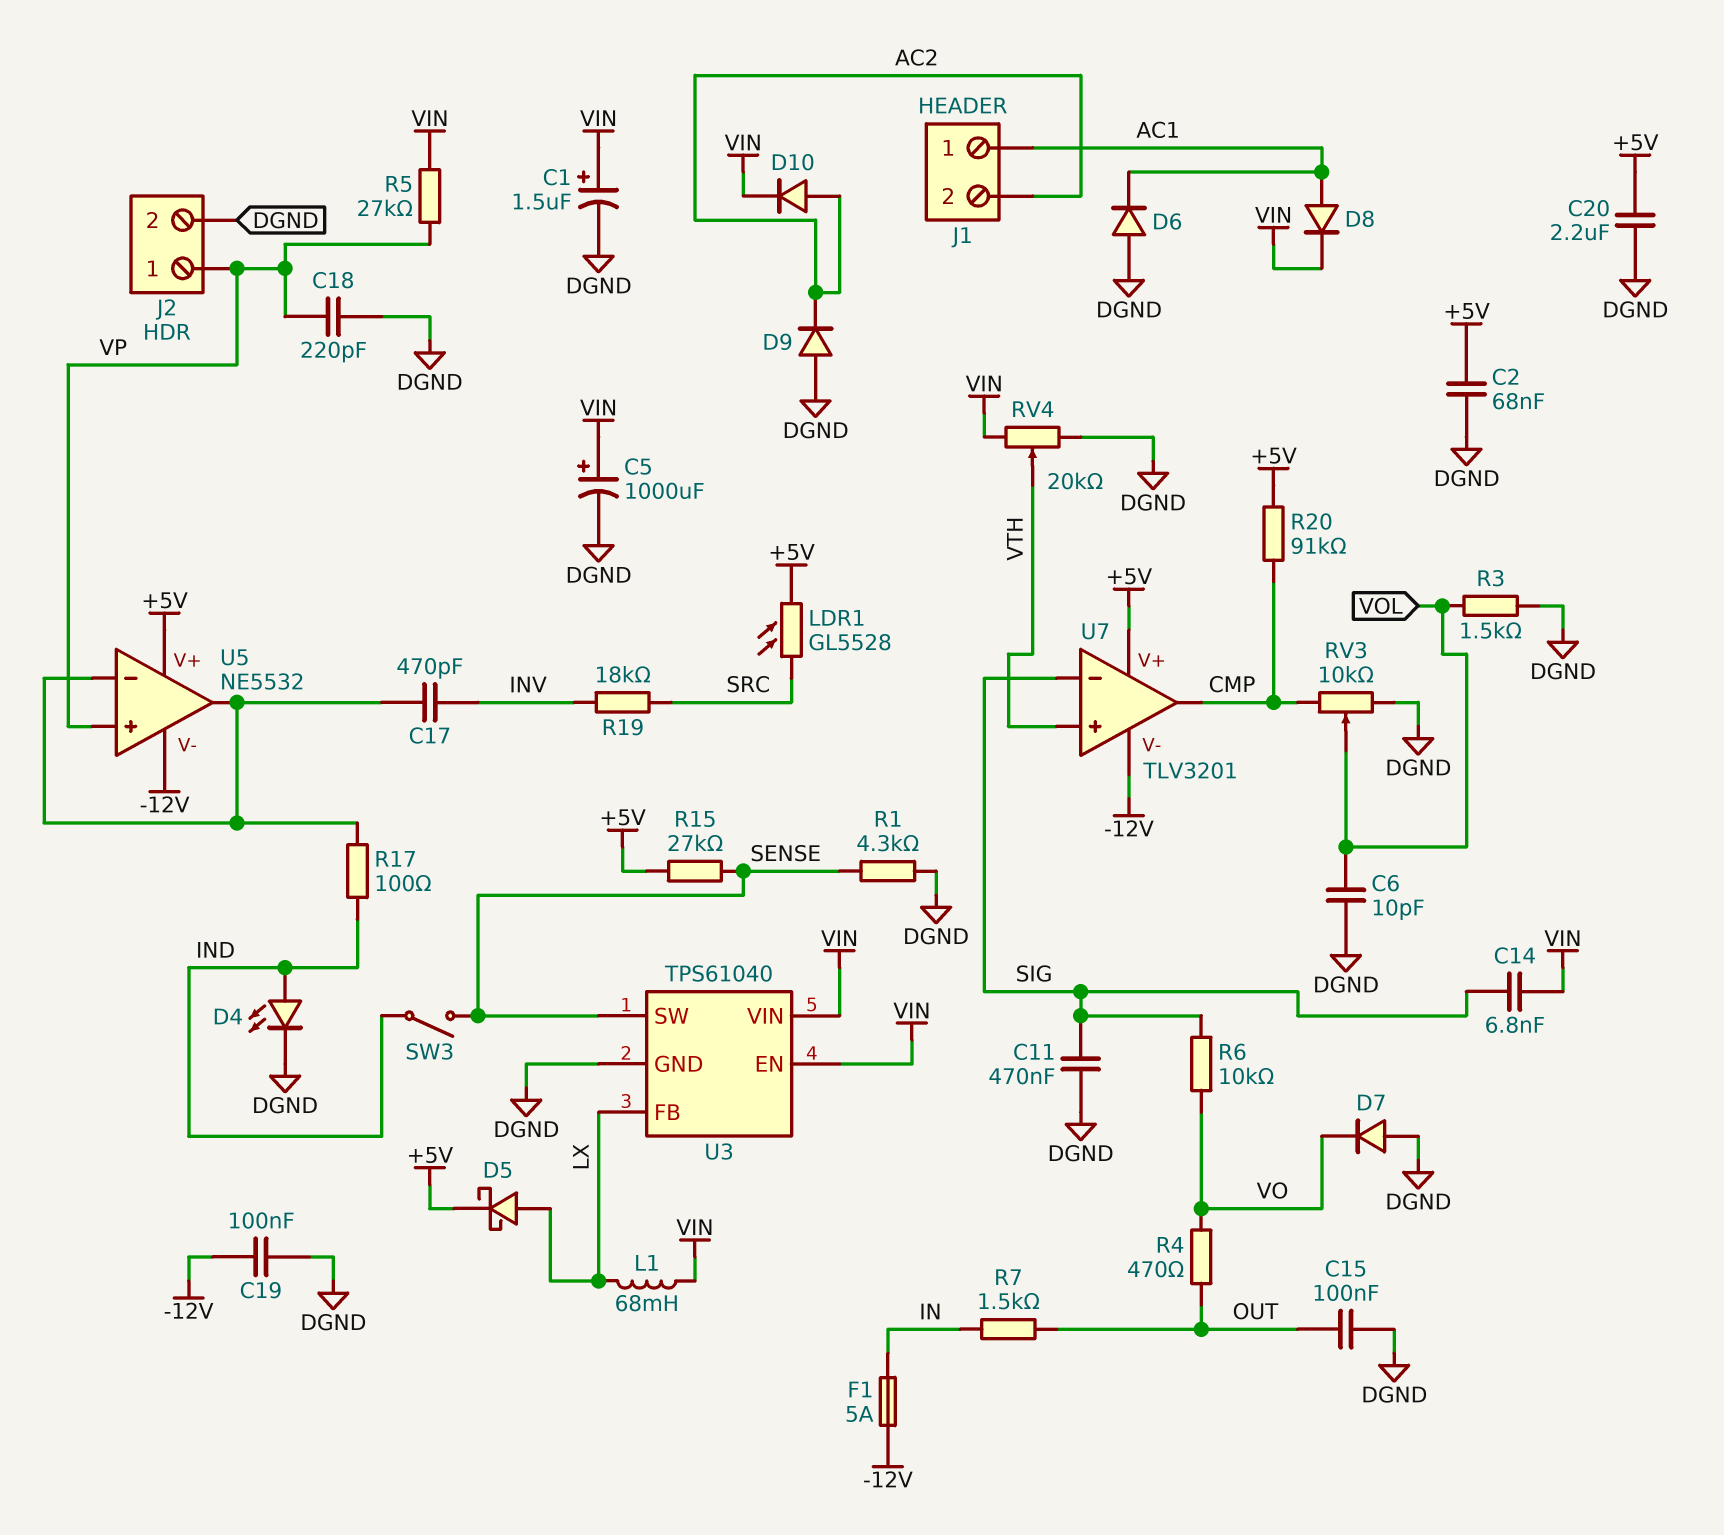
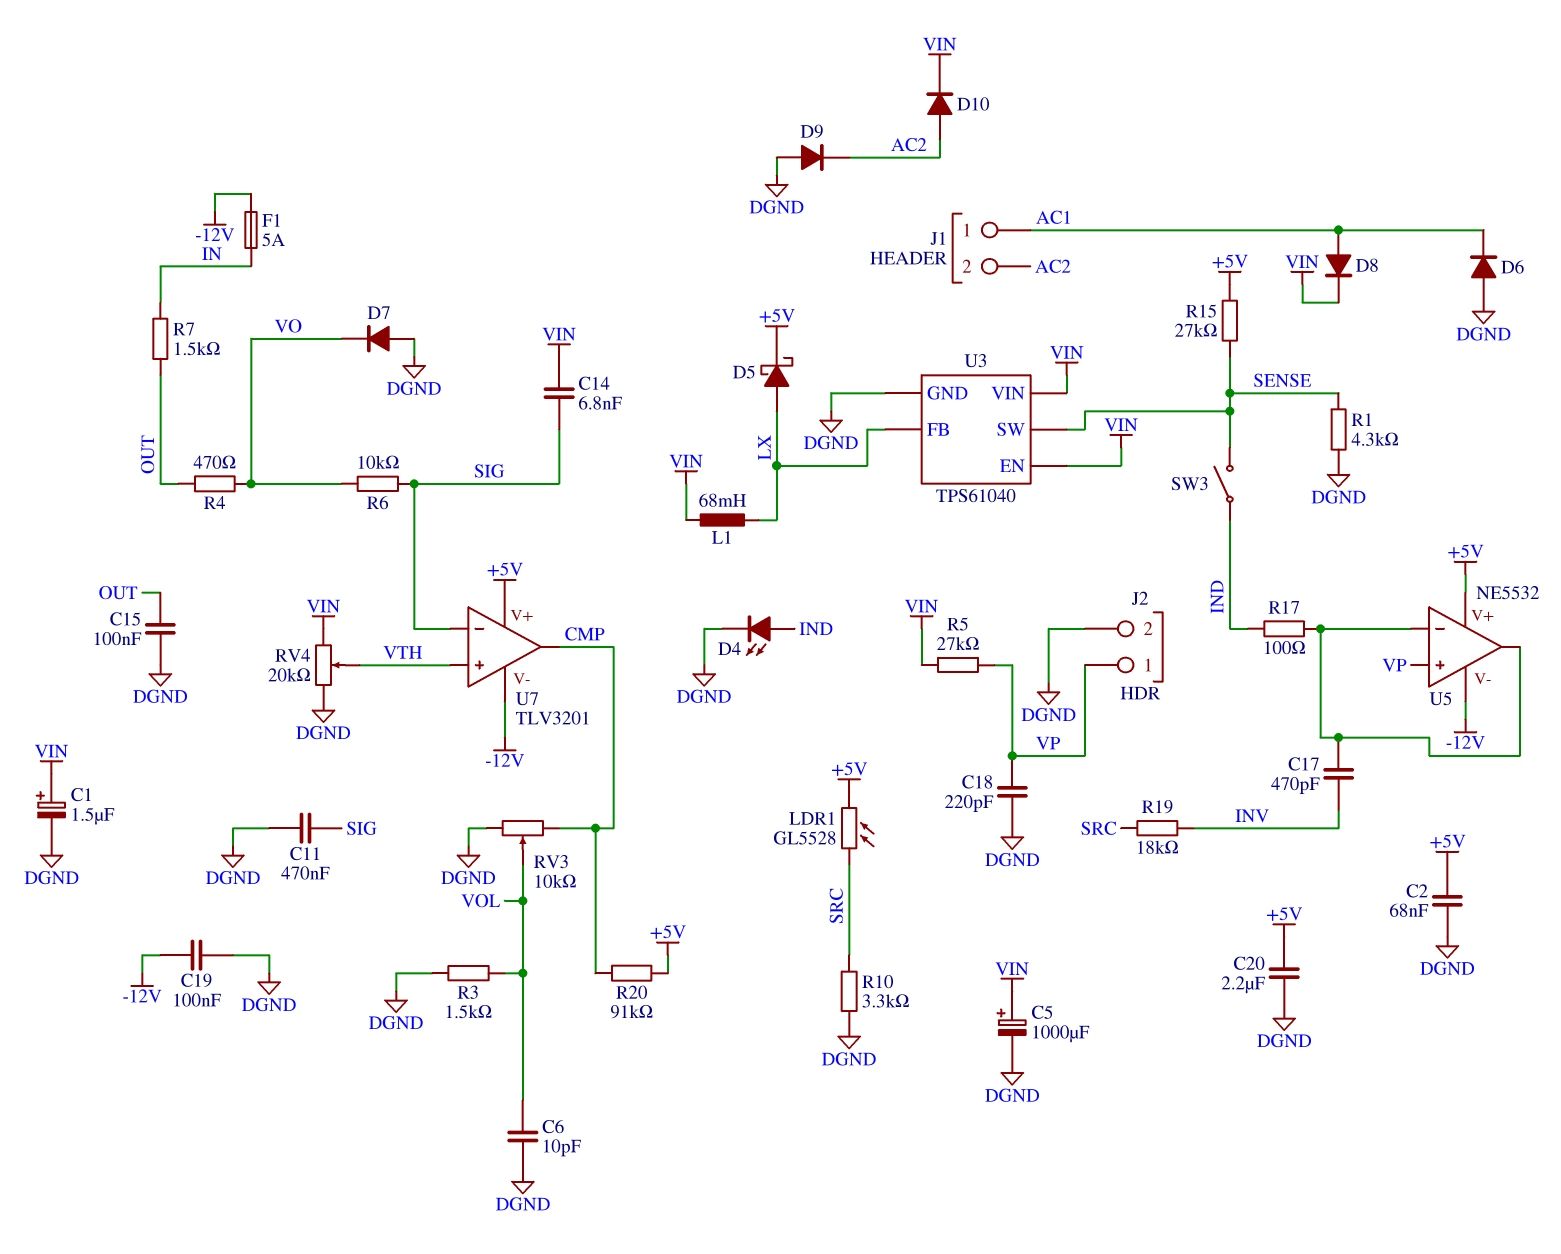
R10: none -> 3.3k (DGND, SRC)

